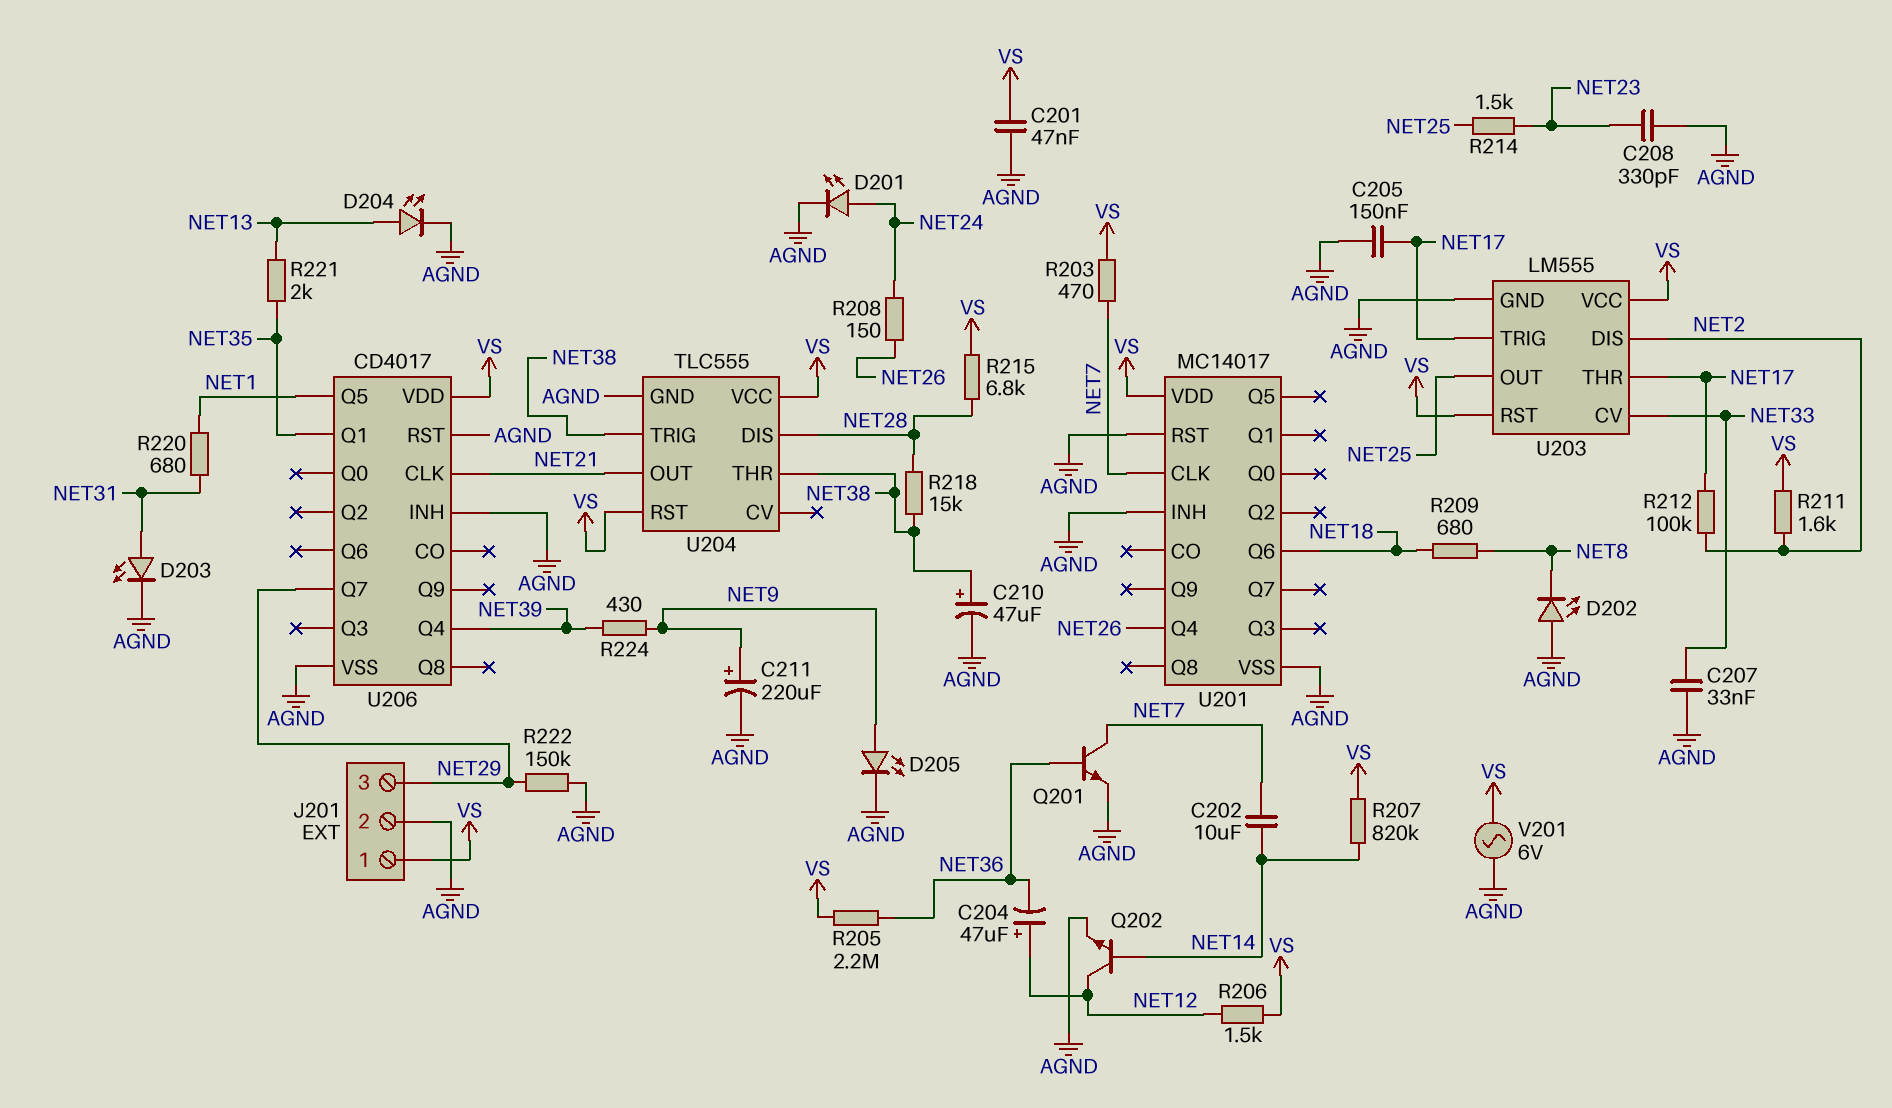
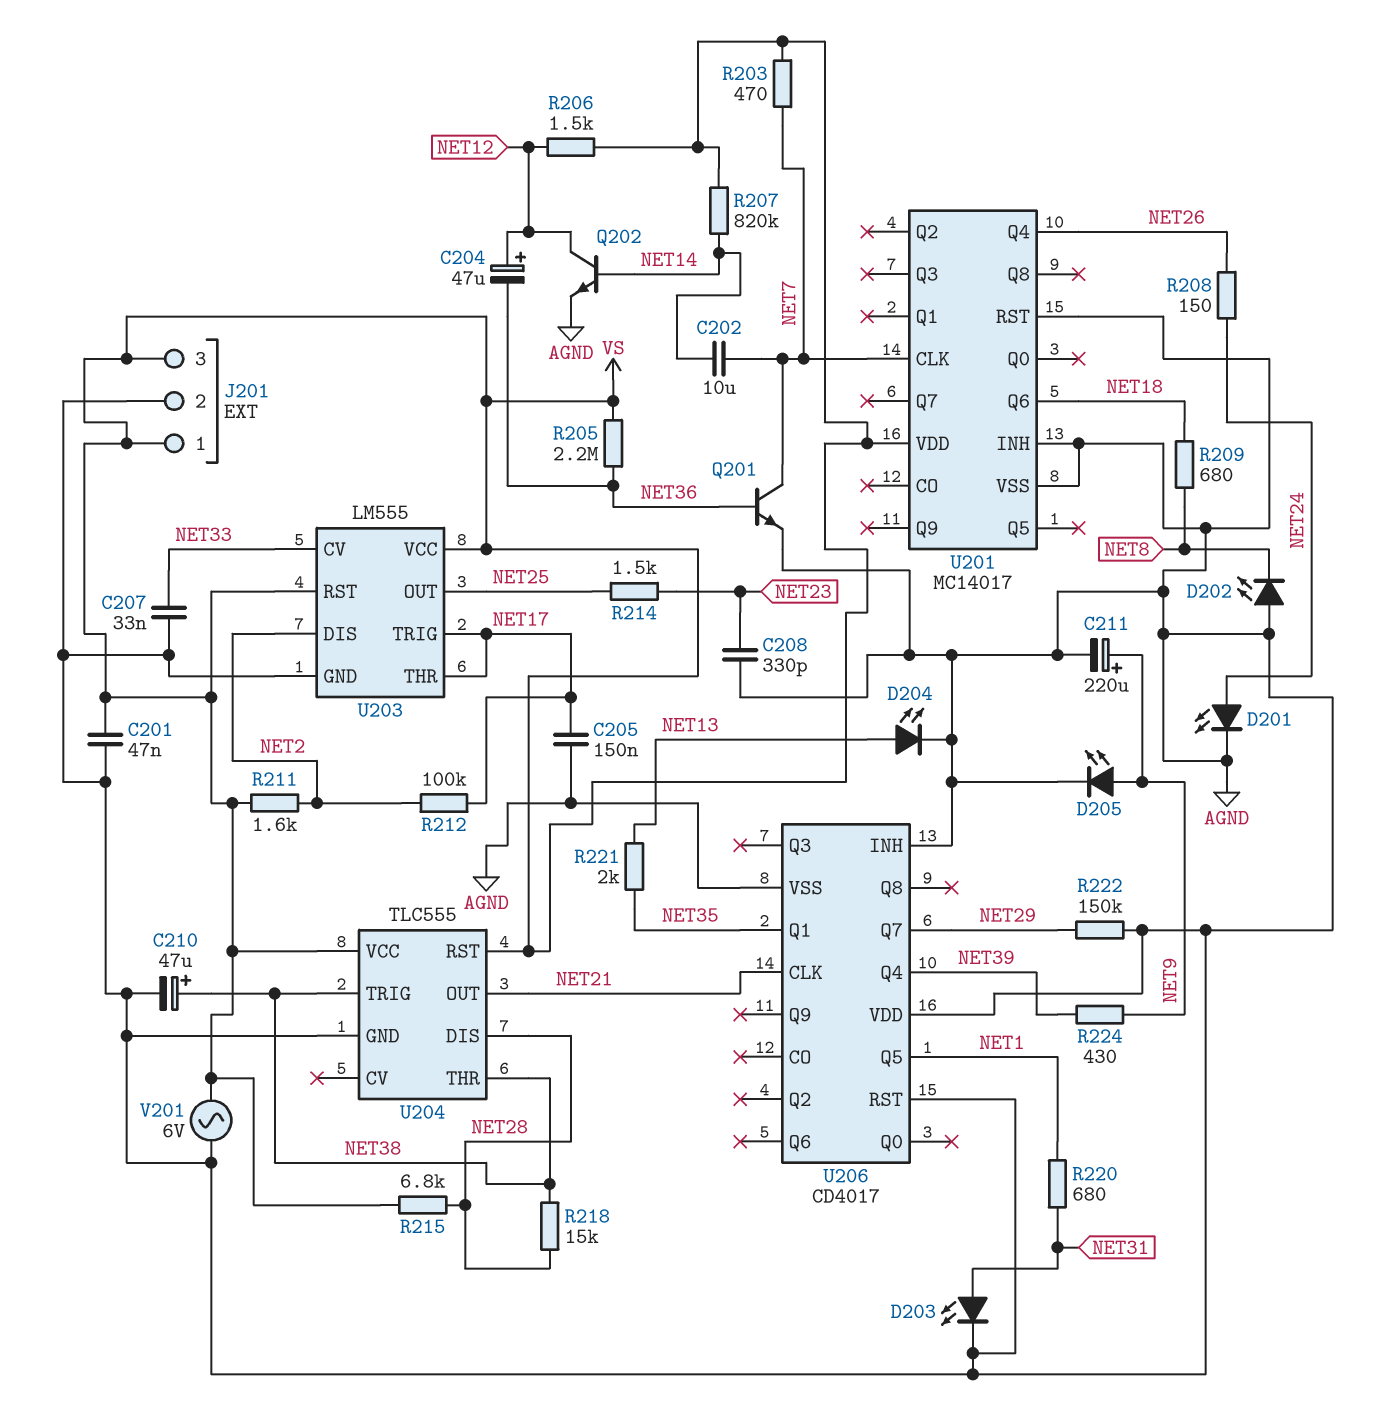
J201 pin 3: NET29 -> VS
U206 pin VDD: VS -> AGND

